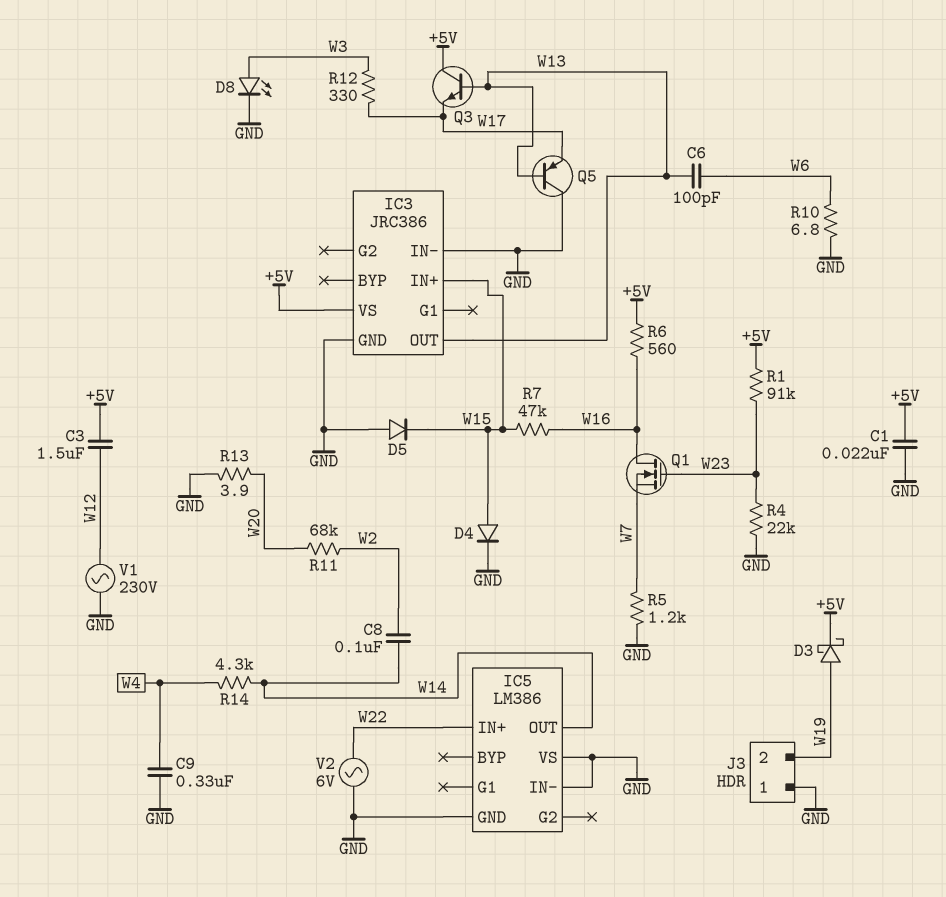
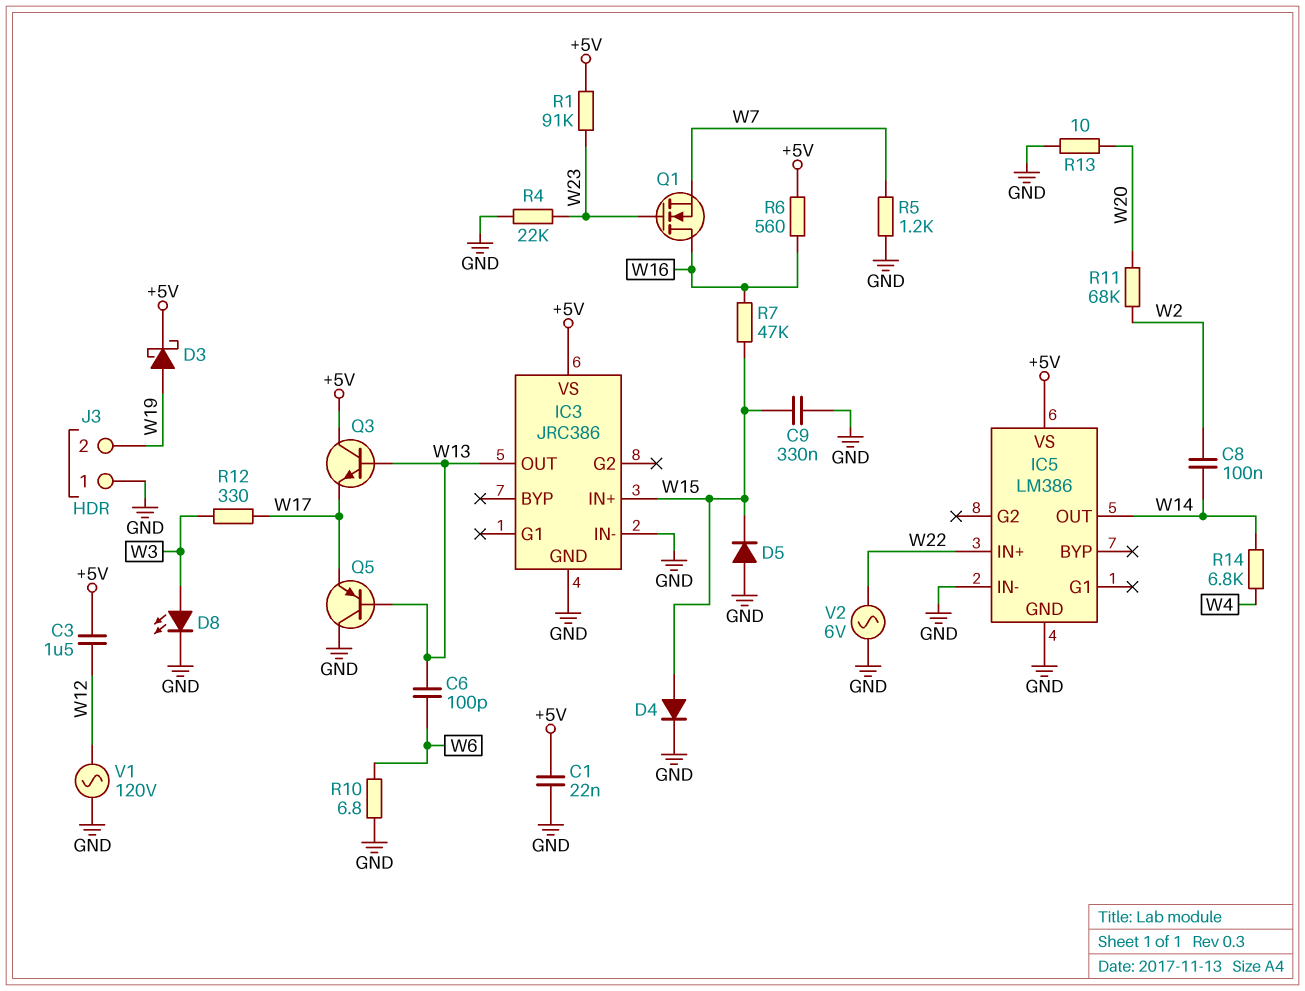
C9: 330nF (GND, W4) -> 330nF (GND, W15)
IC5 pin VS: GND -> +5V
R13: 3.9 (GND, W20) -> 10 (GND, W20)
R14: 4.3k (W4, W14) -> 6.8k (W4, W14)
V1: AC 230V (GND, W12) -> AC 120V (GND, W12)

